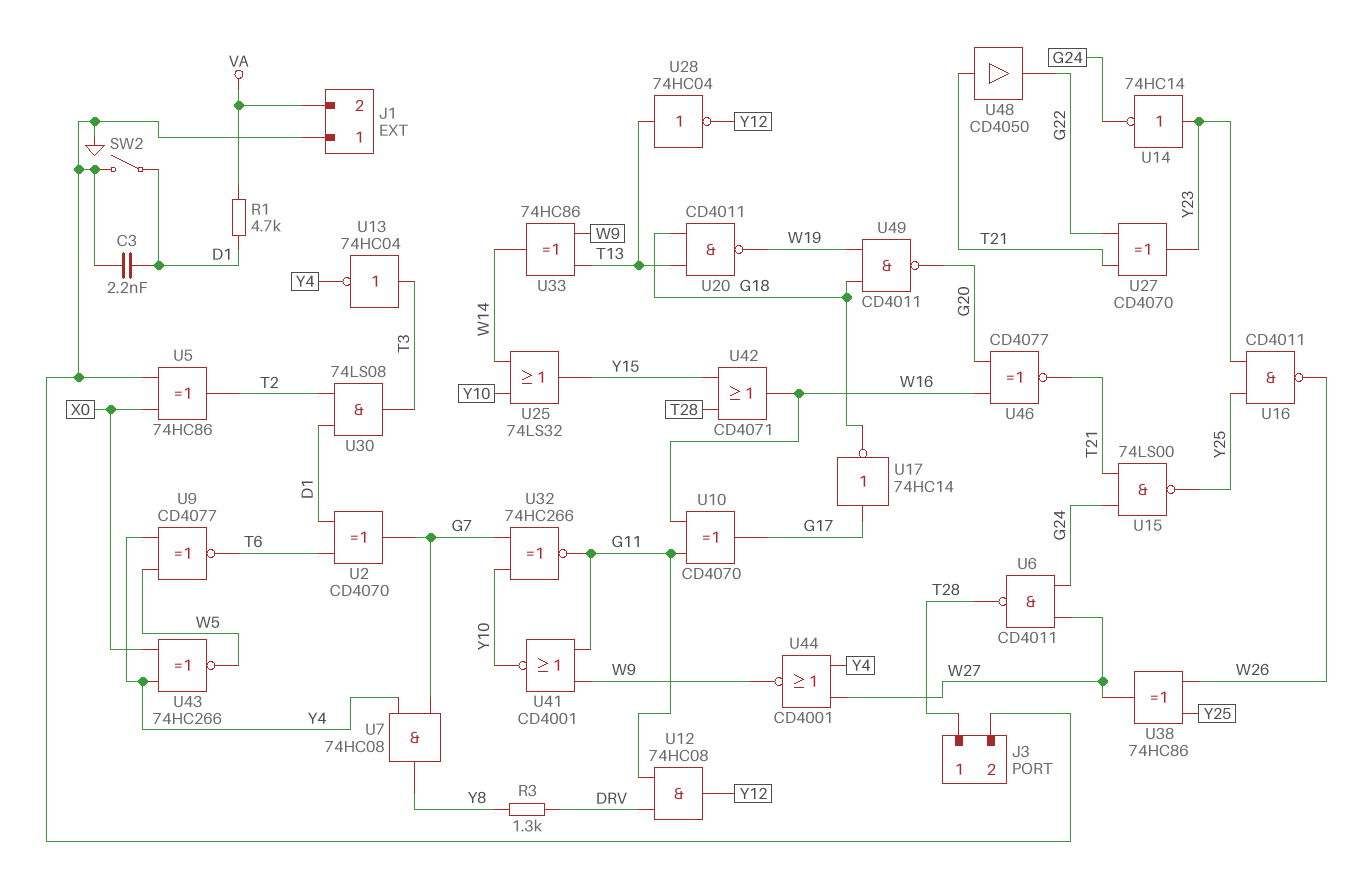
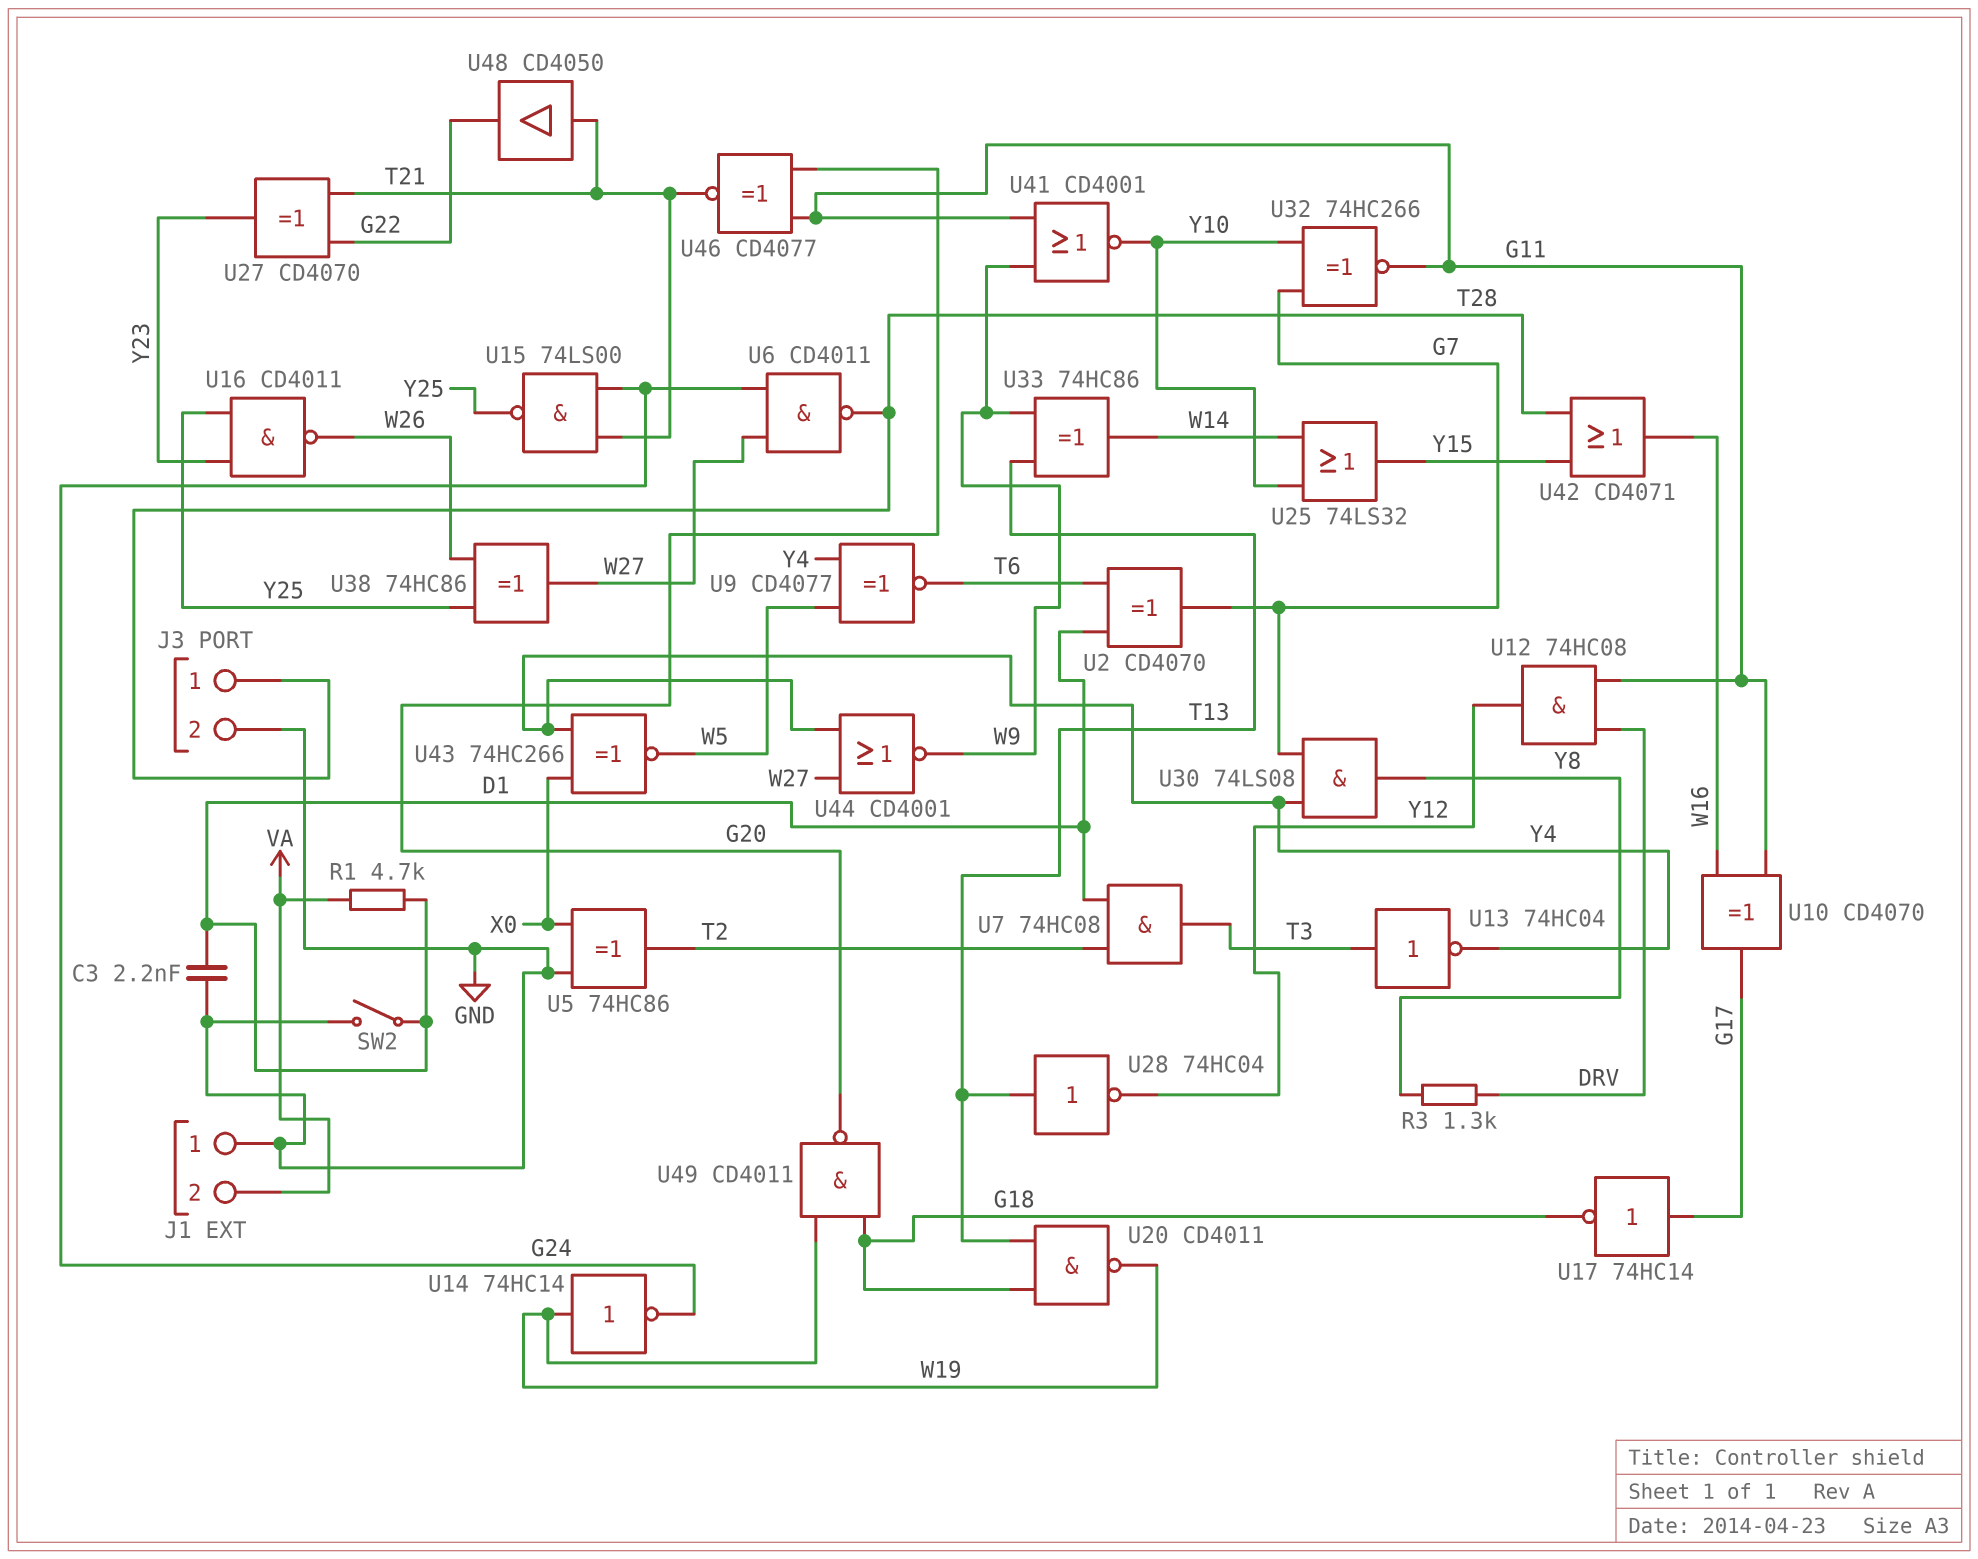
U7: AND 74HC08 (in G7, in Y4, out Y8) -> AND 74HC08 (in D1, in T2, out T3)
U14: NOT 74HC14 (in Y23, out G24) -> NOT 74HC14 (in W19, out G24)
U30: AND 74LS08 (in D1, in T2, out T3) -> AND 74LS08 (in G7, in Y4, out Y8)
U46: XNOR CD4077 (in G20, in W16, out T21) -> XNOR CD4077 (in G11, in G20, out T21)

